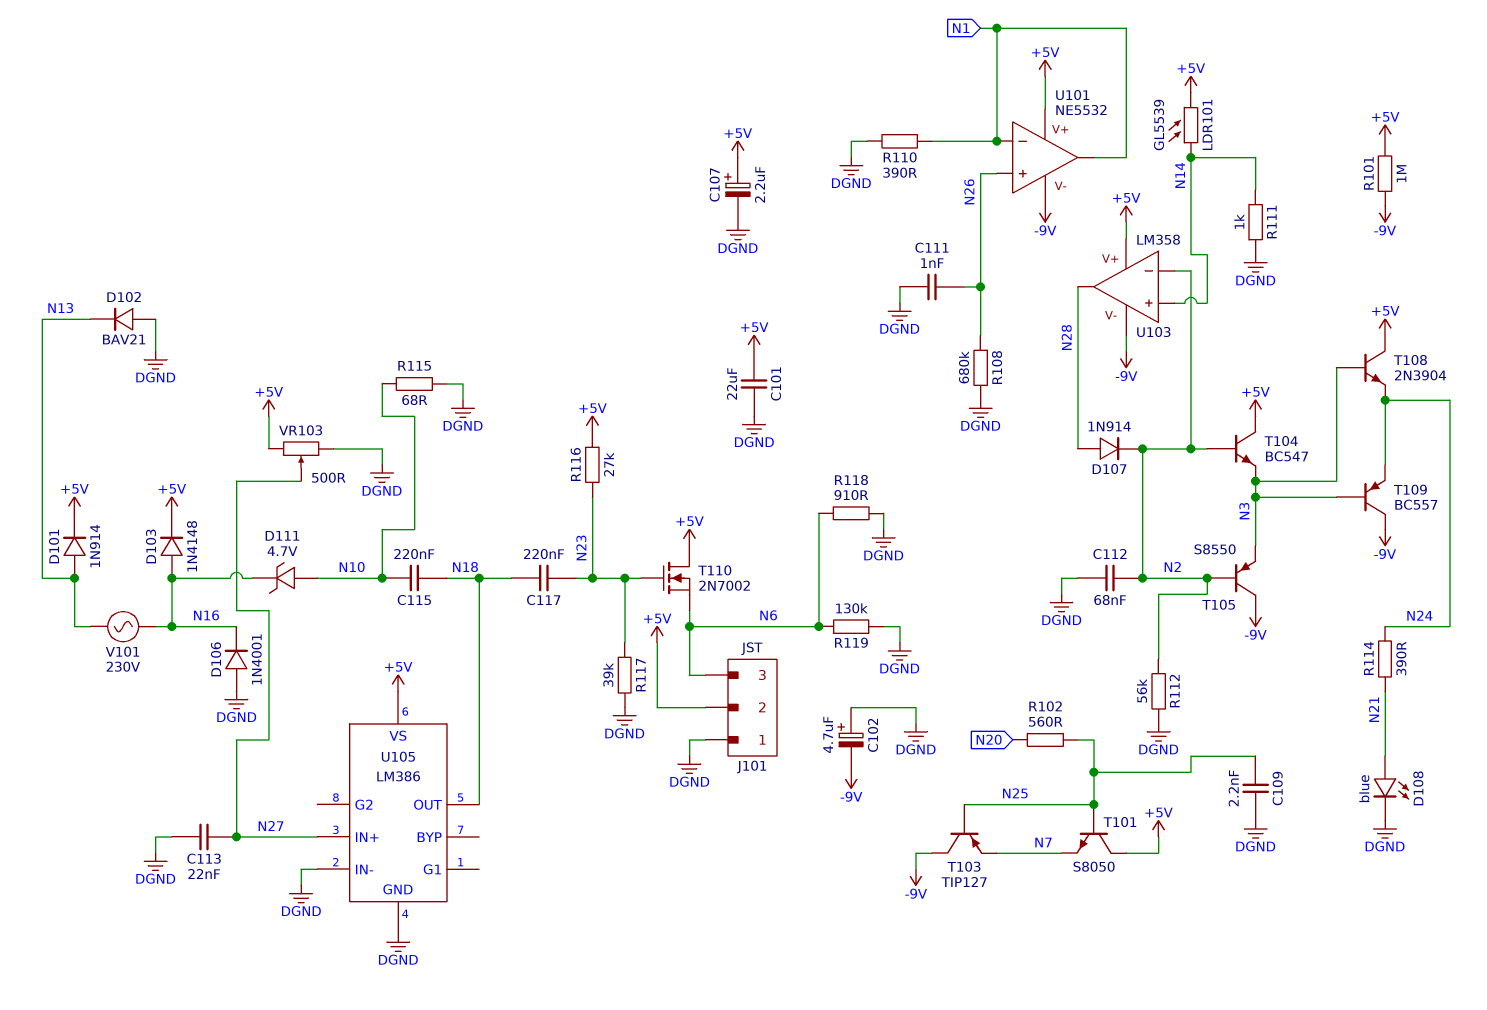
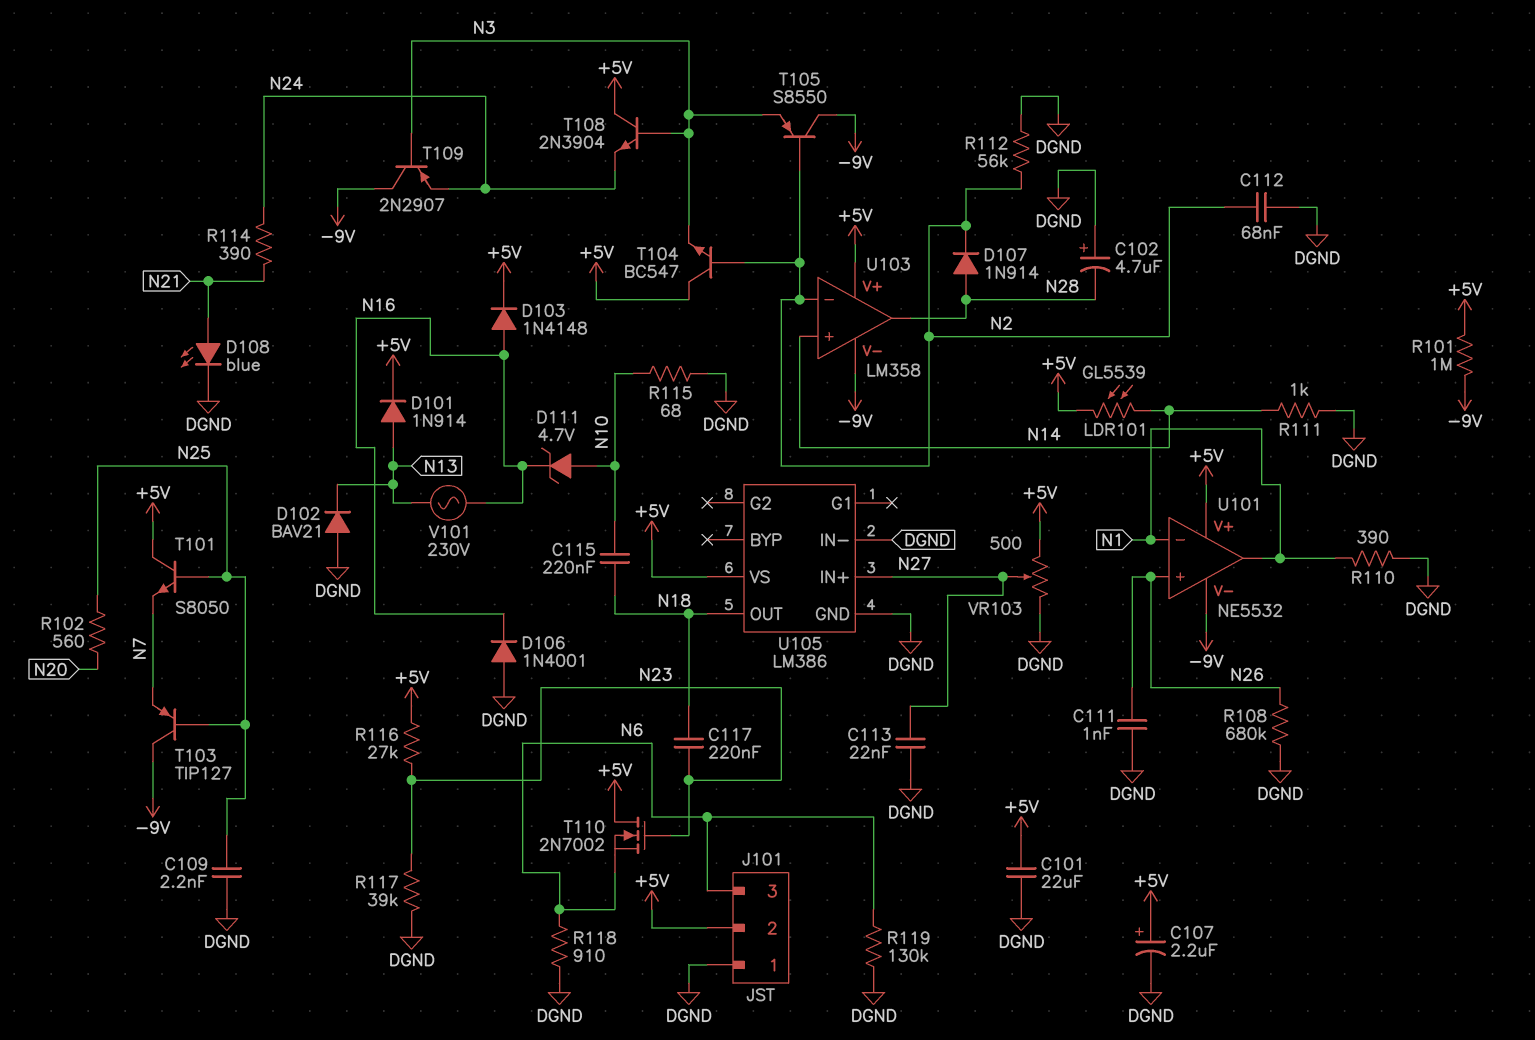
C102: 4.7uF (plus DGND, minus -9V) -> 4.7uF (plus DGND, minus N28)
T109: PNP BC557 (B N3, C -9V, E N24) -> PNP 2N2907 (B N3, C -9V, E N24)

